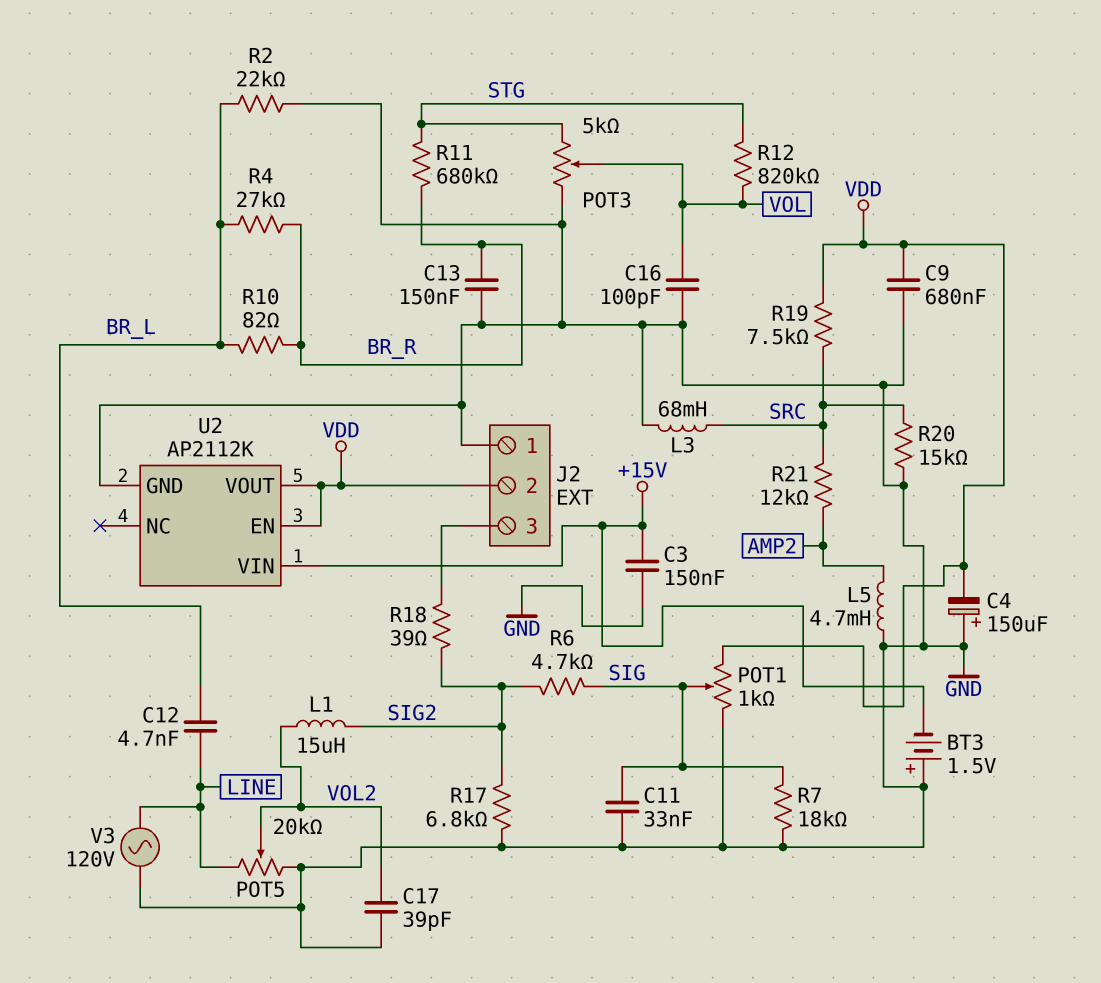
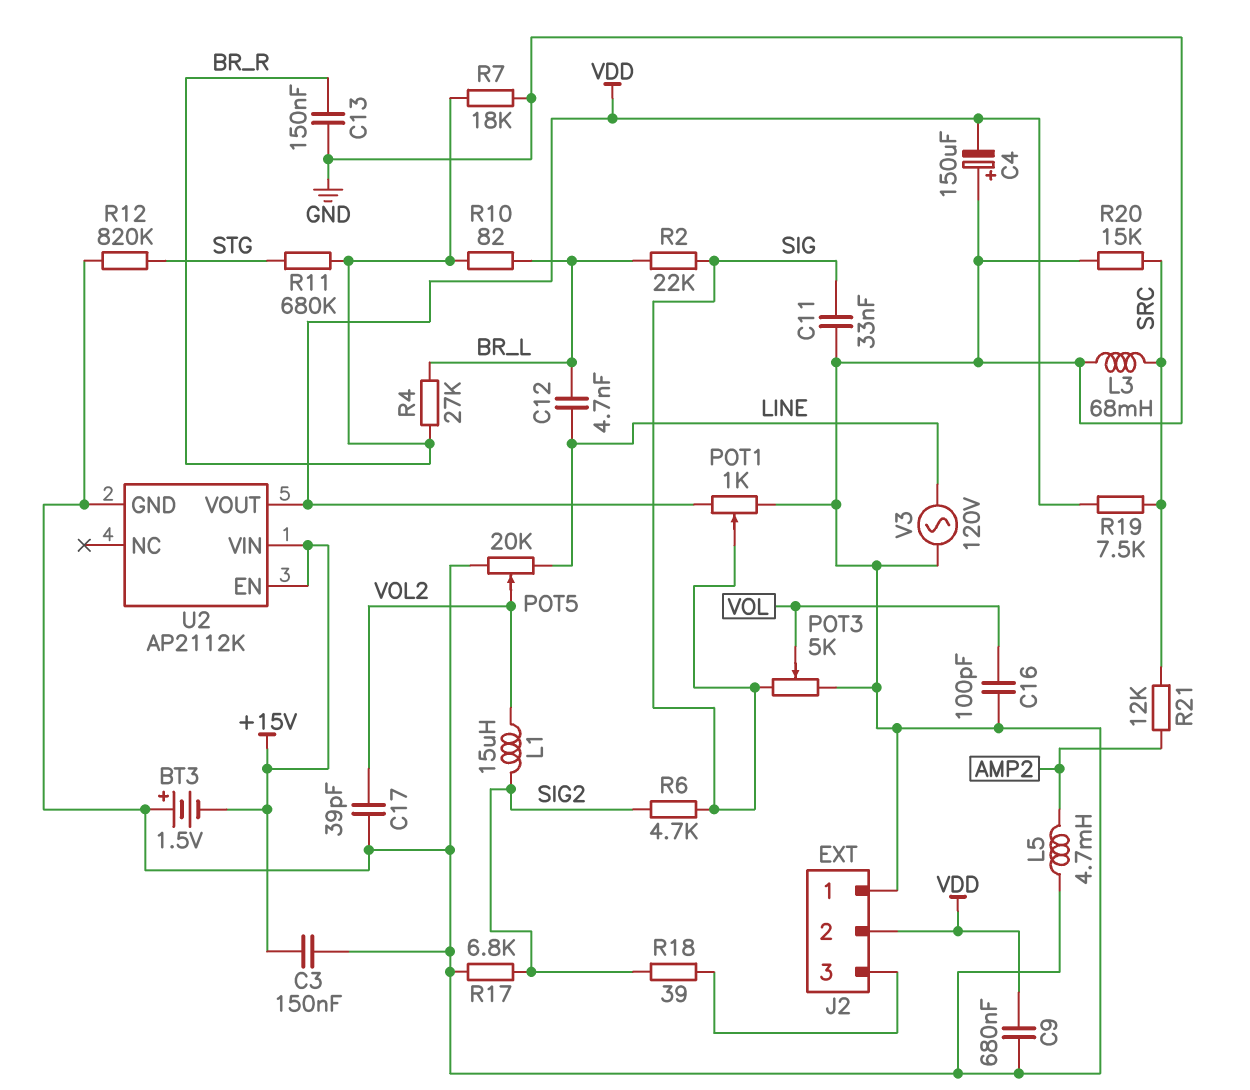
POT3: 5k (GND, STG, wiper VOL) -> 5k (GND, SIG, wiper VOL)
R2: 22k (BR_L, GND) -> 22k (BR_L, SIG)
R7: 18k (GND, SIG) -> 18k (BR_R, GND)
R12: 820k (STG, VOL) -> 820k (GND, STG)
U2 pin EN: VDD -> +15V

